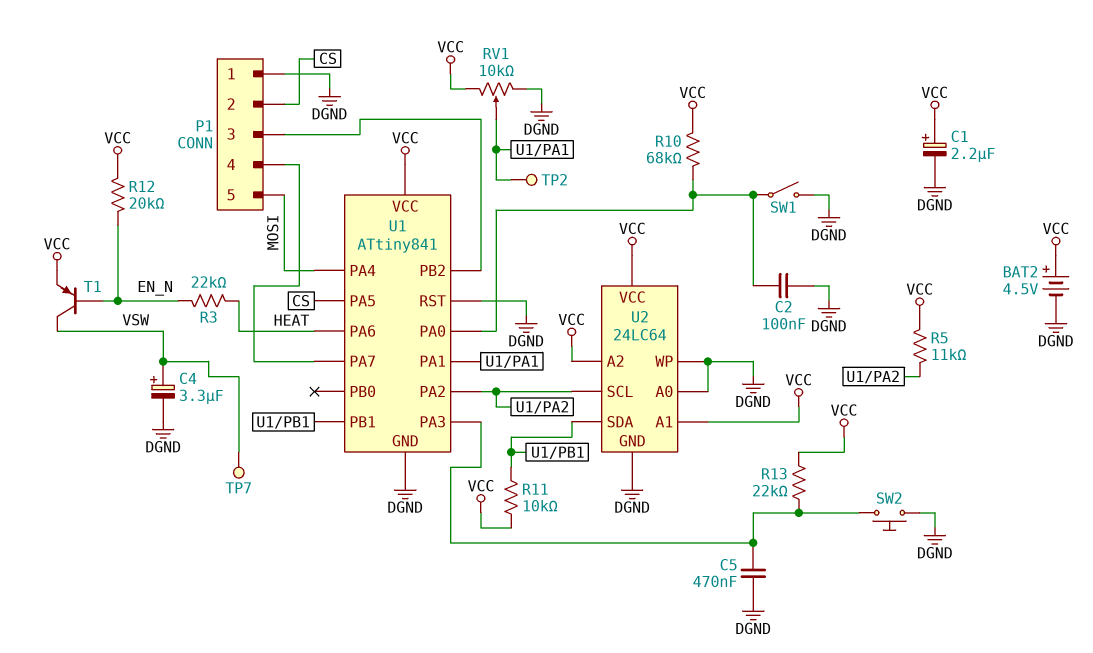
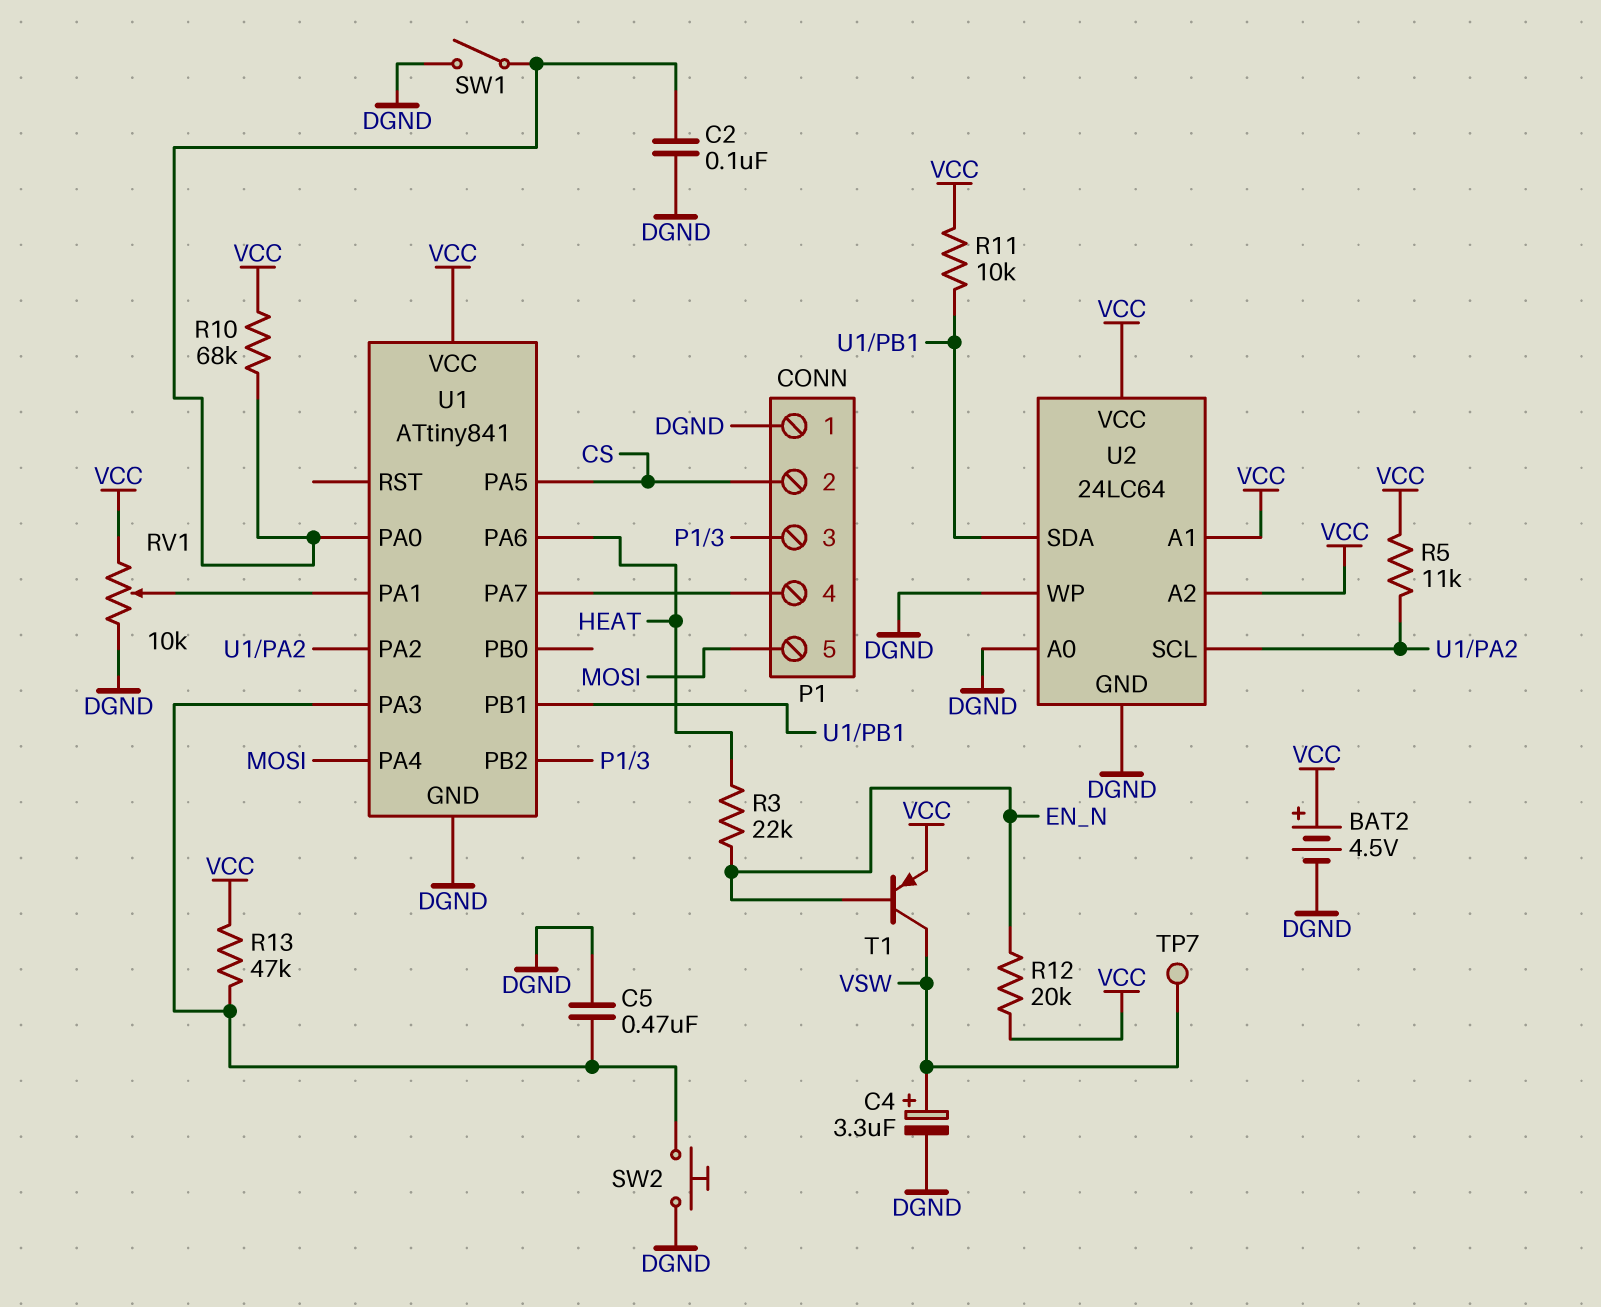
C1: 2.2uF (plus VCC, minus DGND) -> none
R13: 22k (U1/PA3, VCC) -> 47k (U1/PA3, VCC)
TP2: test point (U1/PA1) -> none
U1 pin RST: DGND -> none

